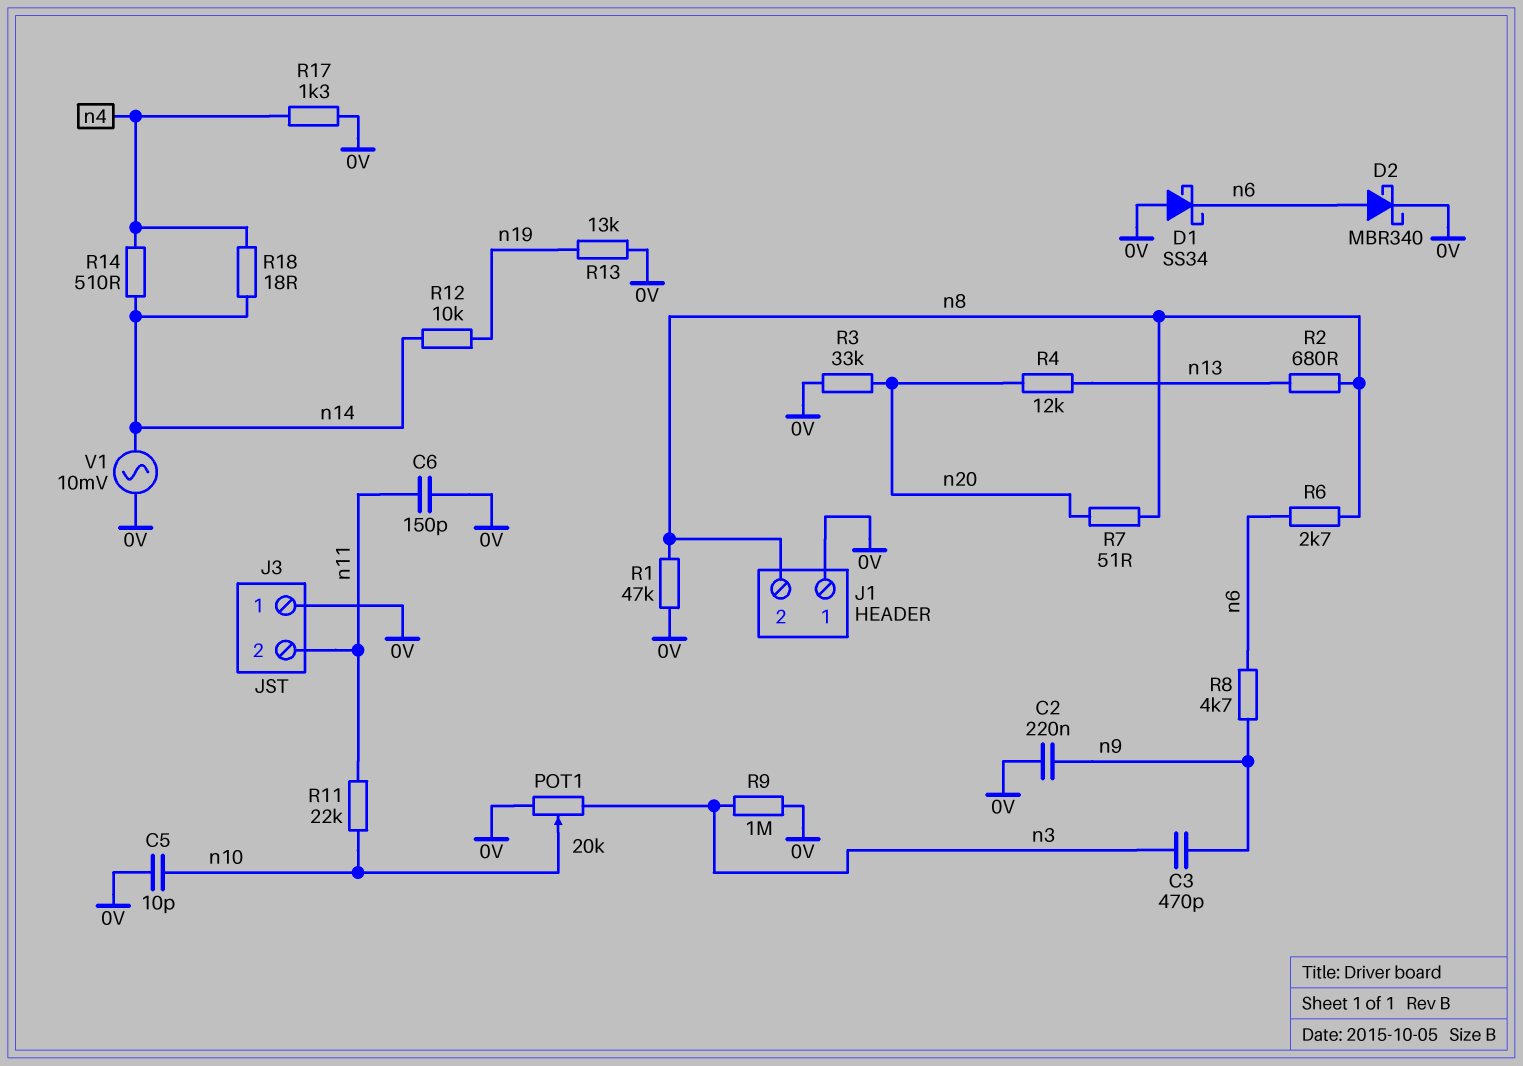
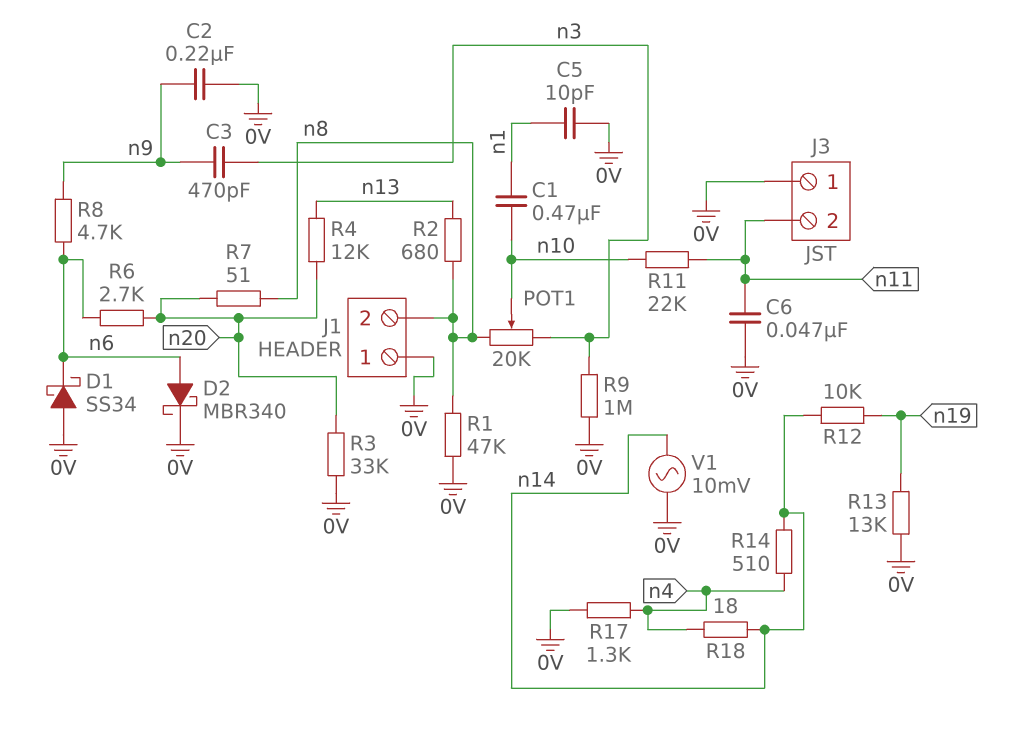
C1: none -> 470nF (n1, n10)
C5: 10pF (0V, n10) -> 10pF (0V, n1)
C6: 150pF (0V, n11) -> 47nF (0V, n11)
POT1: 20k (0V, n3, wiper n10) -> 20k (n3, n8, wiper n10)
R6: 2.7k (n6, n8) -> 2.7k (n6, n20)

